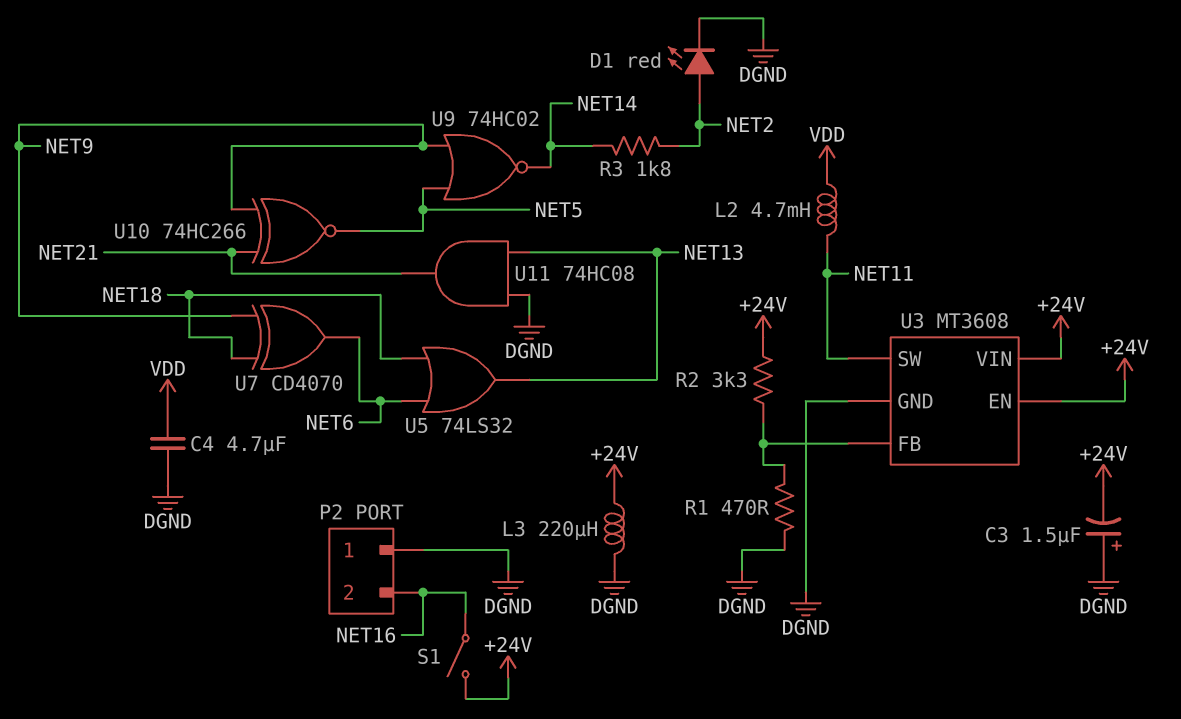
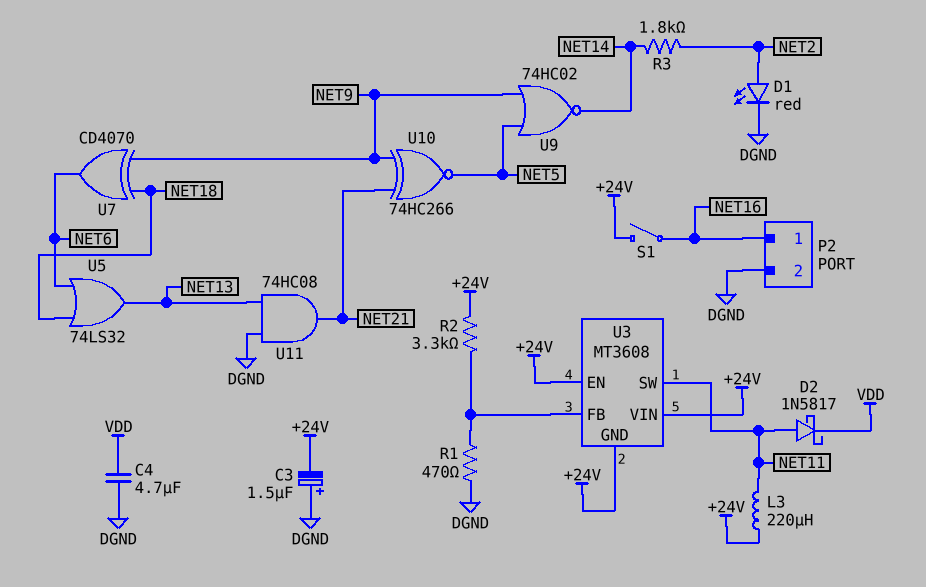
D2: none -> schottky 1N5817 (A NET11, K VDD)
L2: 4.7mH (NET11, VDD) -> none
L3: 220uH (+24V, DGND) -> 220uH (+24V, NET11)
P2 pin 1: DGND -> NET16
P2 pin 2: NET16 -> DGND
U3 pin GND: DGND -> +24V

